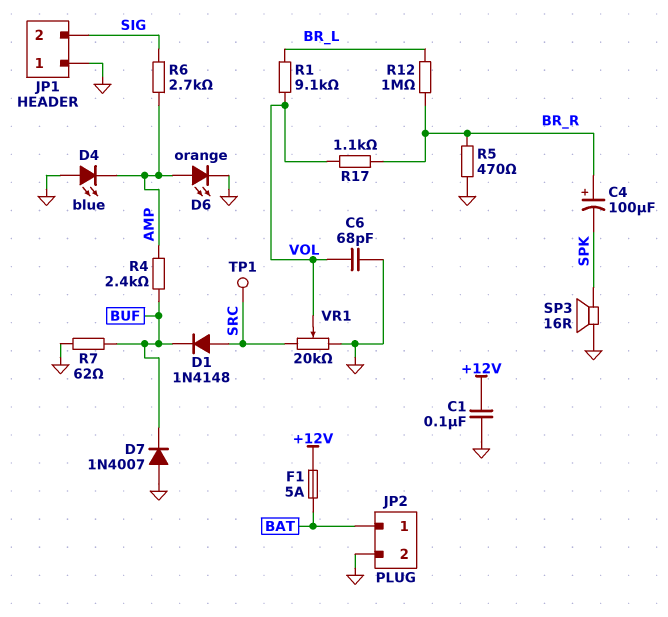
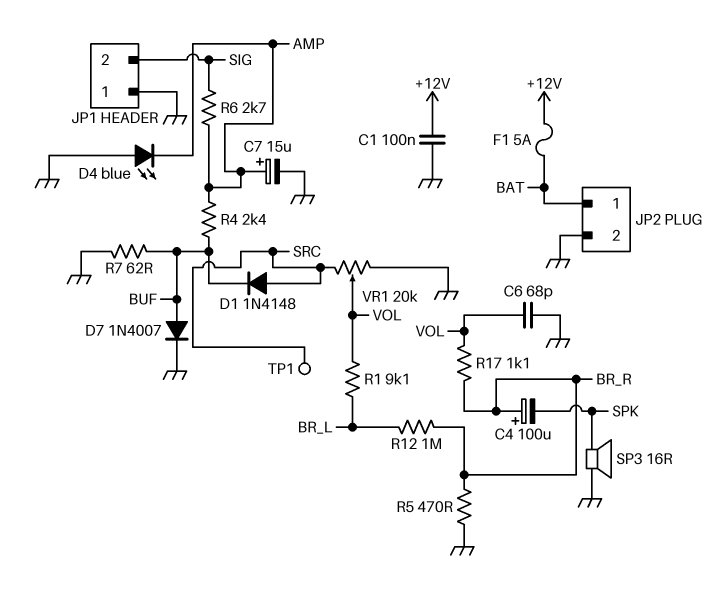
C7: none -> 15uF (plus AMP, minus GND)
D6: LED orange (A AMP, K GND) -> none
D7: diode 1N4007 (A GND, K BUF) -> diode 1N4007 (A BUF, K GND)

